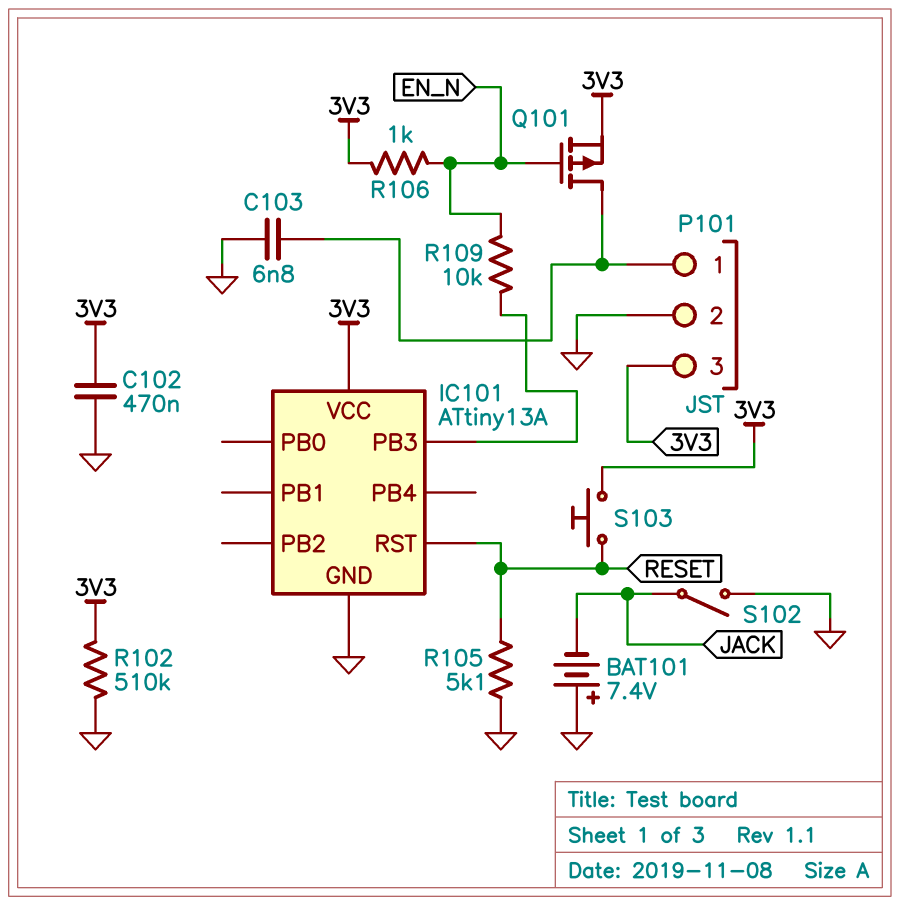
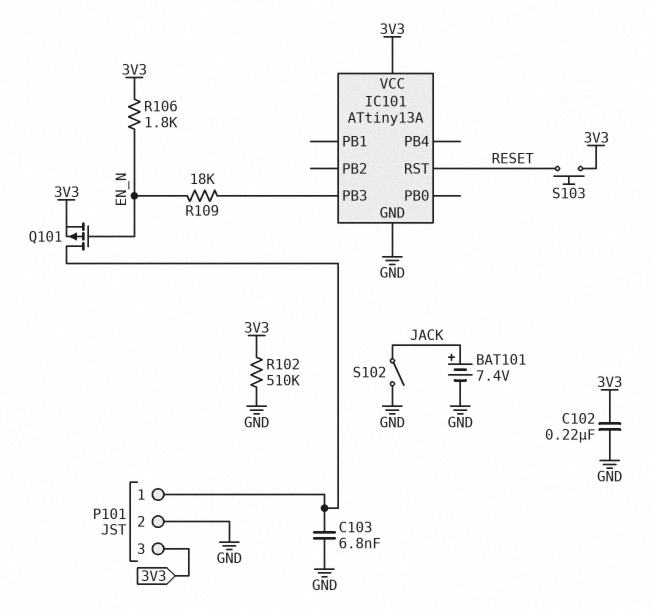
BAT101: 7.4V (plus GND, minus JACK) -> 7.4V (plus JACK, minus GND)
C102: 470nF (3V3, GND) -> 220nF (3V3, GND)
R105: 5.1k (GND, RESET) -> none
R106: 1k (3V3, EN_N) -> 1.8k (3V3, EN_N)
R109: 10k (EN_N, IC101/PB3) -> 18k (EN_N, IC101/PB3)

